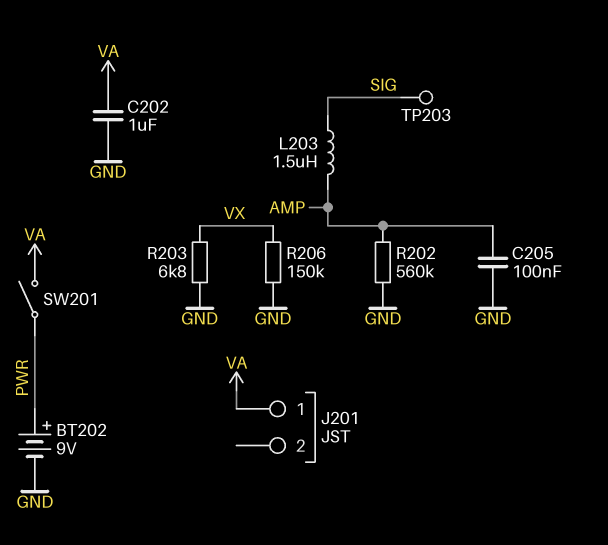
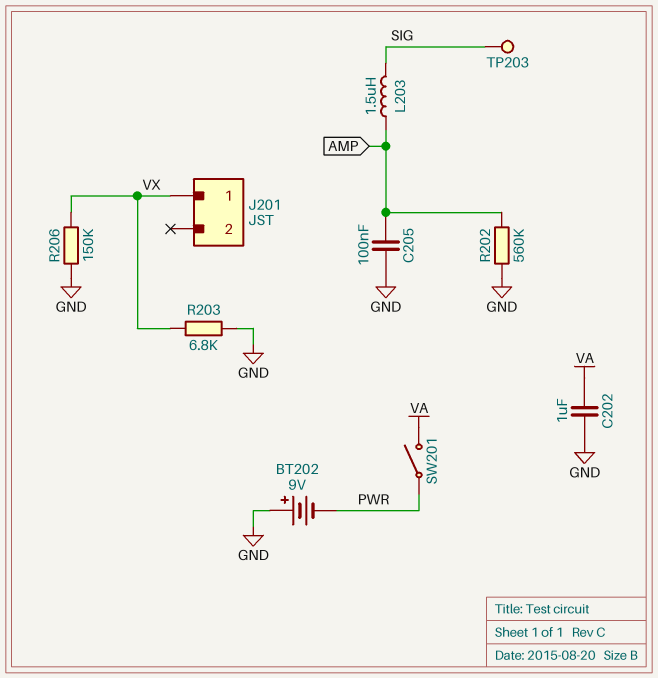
BT202: 9V (plus PWR, minus GND) -> 9V (plus GND, minus PWR)
J201 pin 1: VA -> VX

